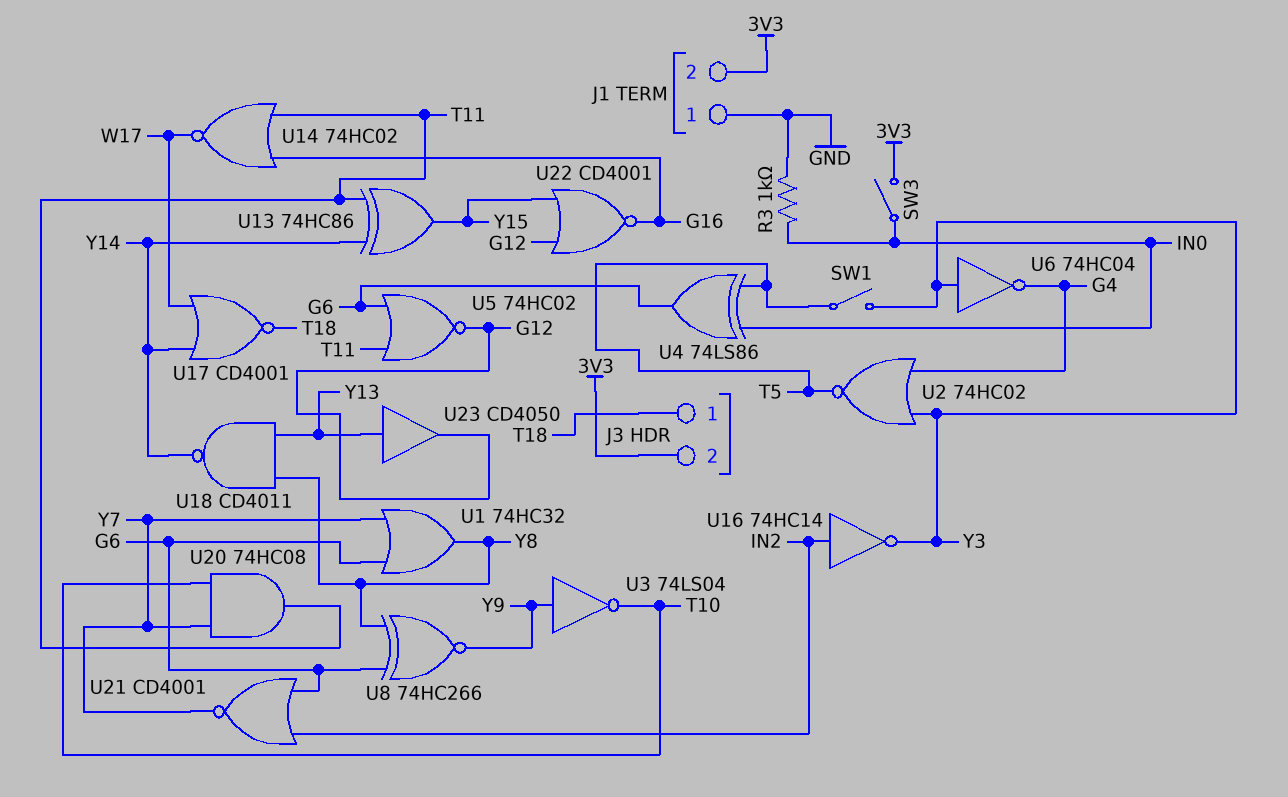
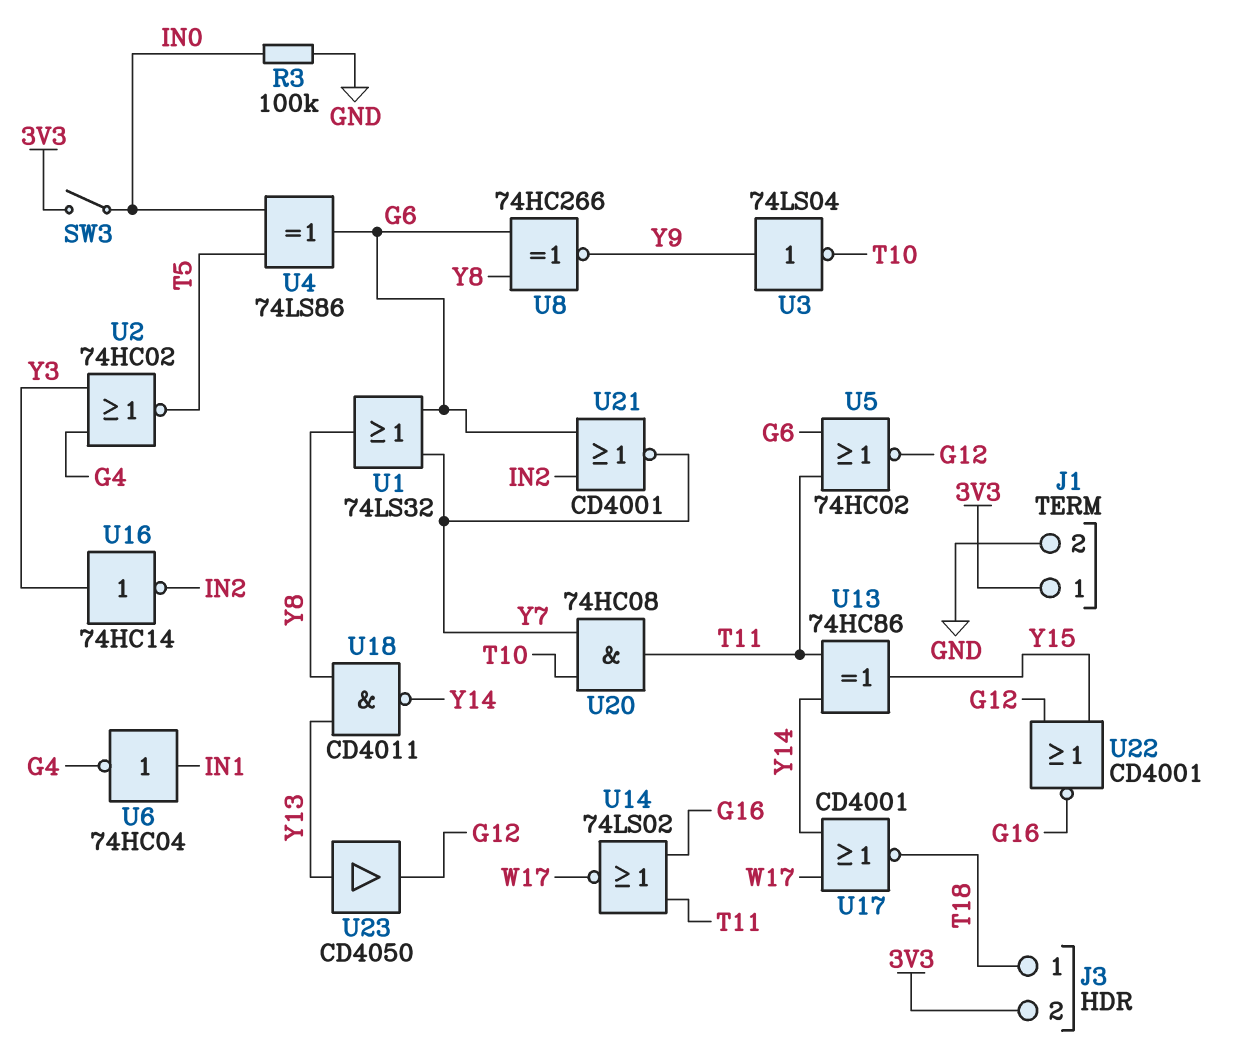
J1 pin 1: GND -> 3V3
J1 pin 2: 3V3 -> GND
R3: 1k (GND, IN0) -> 100k (GND, IN0)
SW1: switch (T5, Y3) -> none
U1: OR 74HC32 (in G6, in Y7, out Y8) -> OR 74LS32 (in G6, in Y7, out Y8)
U6: NOT 74HC04 (in Y3, out G4) -> NOT 74HC04 (in IN1, out G4)
U14: NOR 74HC02 (in G16, in T11, out W17) -> NOR 74LS02 (in G16, in T11, out W17)
U16: NOT 74HC14 (in IN2, out Y3) -> NOT 74HC14 (in Y3, out IN2)

